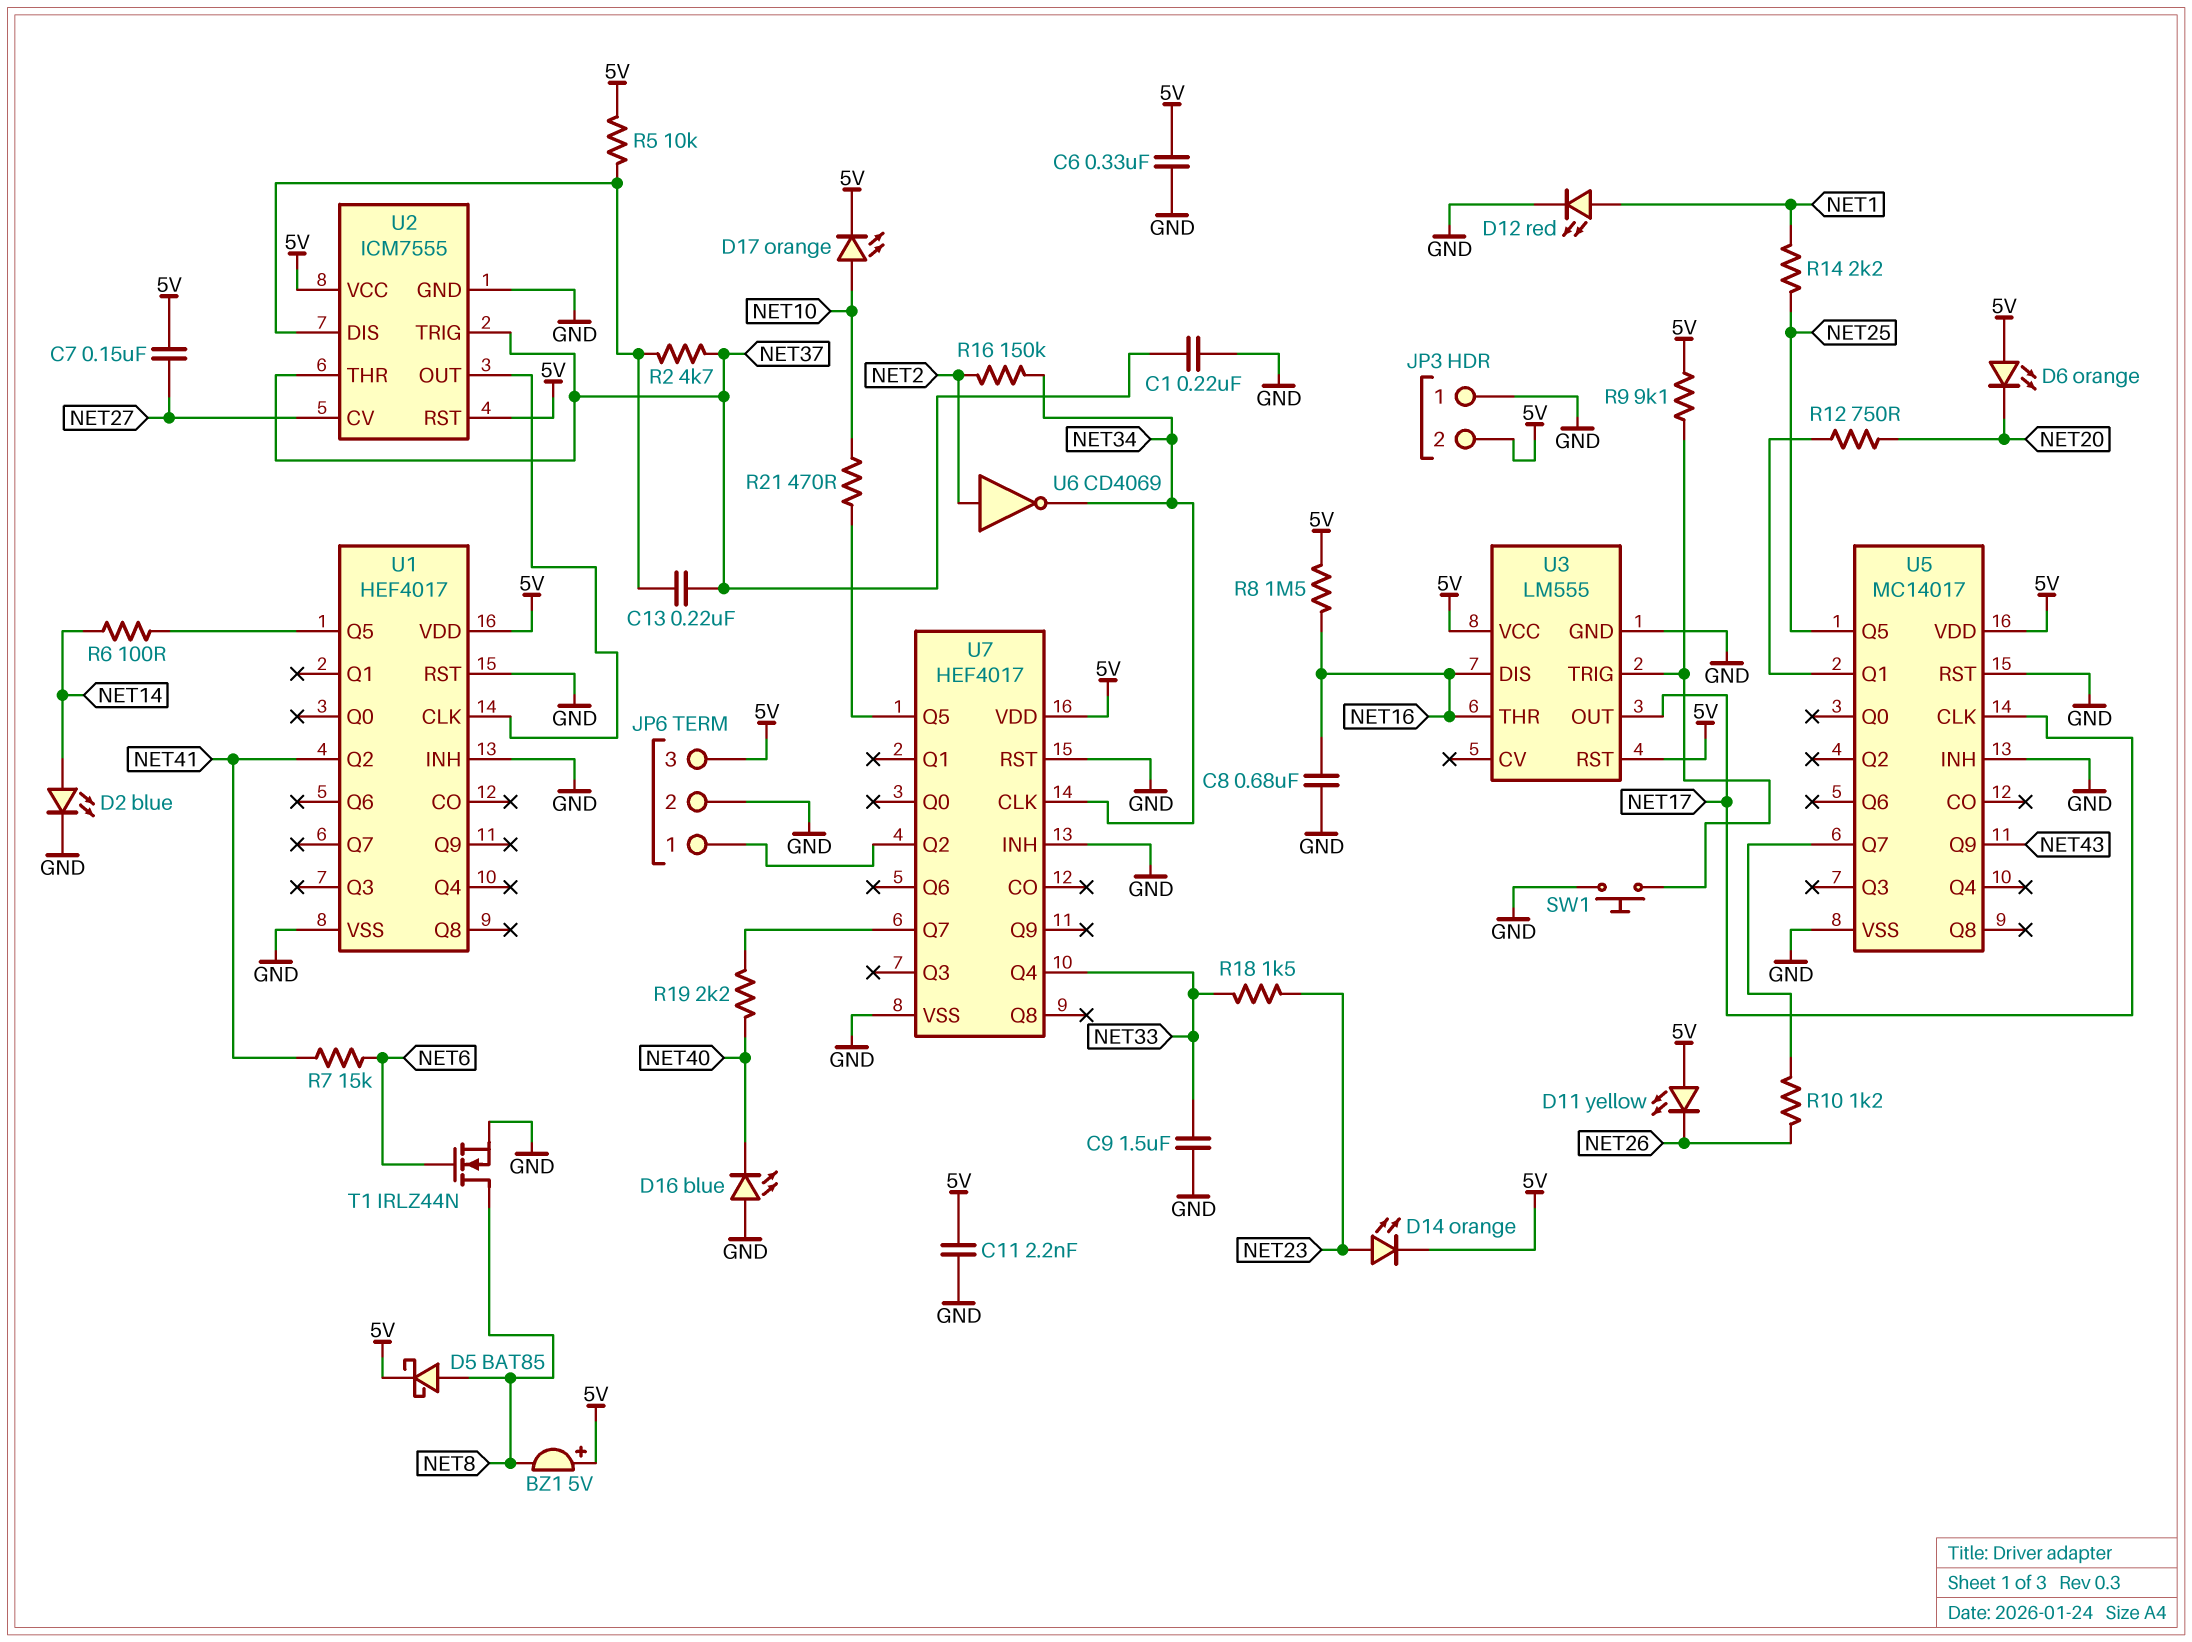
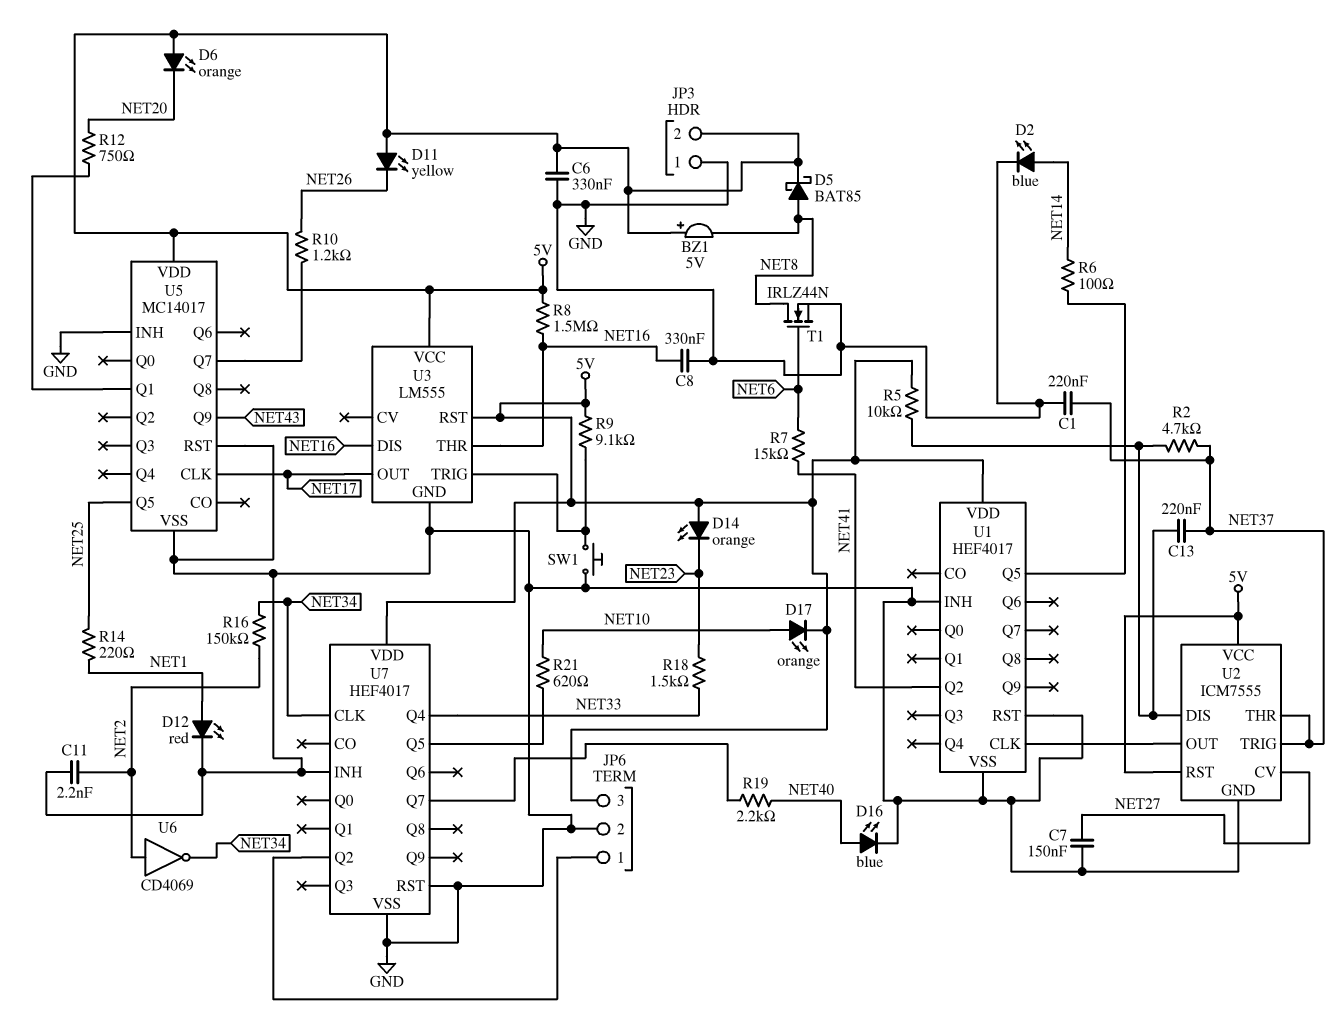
C7: 150nF (5V, NET27) -> 150nF (GND, NET27)
C8: 680nF (GND, NET16) -> 330nF (GND, NET16)
C9: 1.5uF (GND, NET33) -> none
C11: 2.2nF (5V, GND) -> 2.2nF (GND, NET2)
D14: LED orange (A NET23, K 5V) -> LED orange (A 5V, K NET23)
D16: LED blue (A GND, K NET40) -> LED blue (A NET40, K GND)
R14: 2.2k (NET1, NET25) -> 220 (NET1, NET25)
R21: 470 (NET10, U7/Q5) -> 620 (NET10, U7/Q5)

